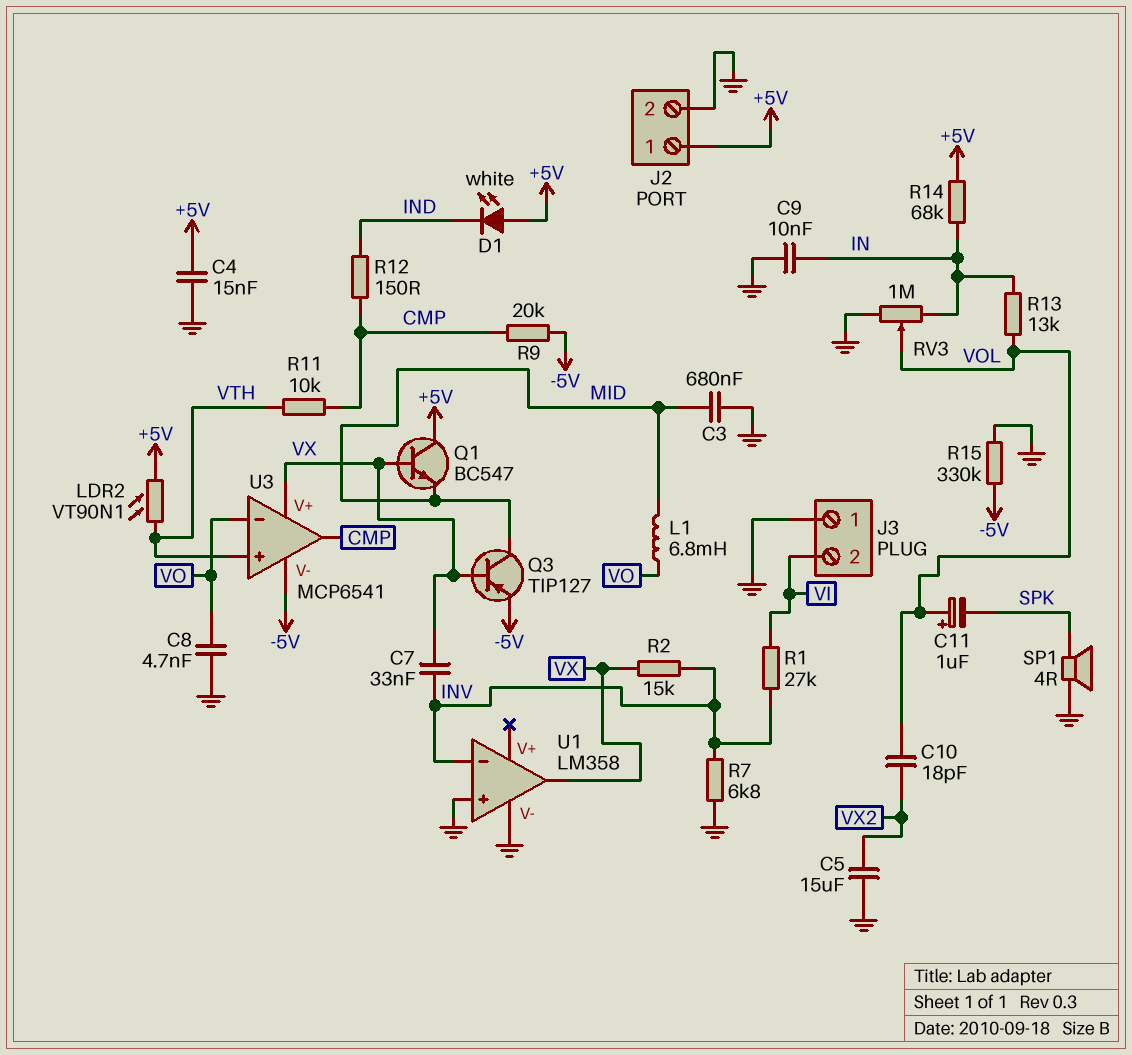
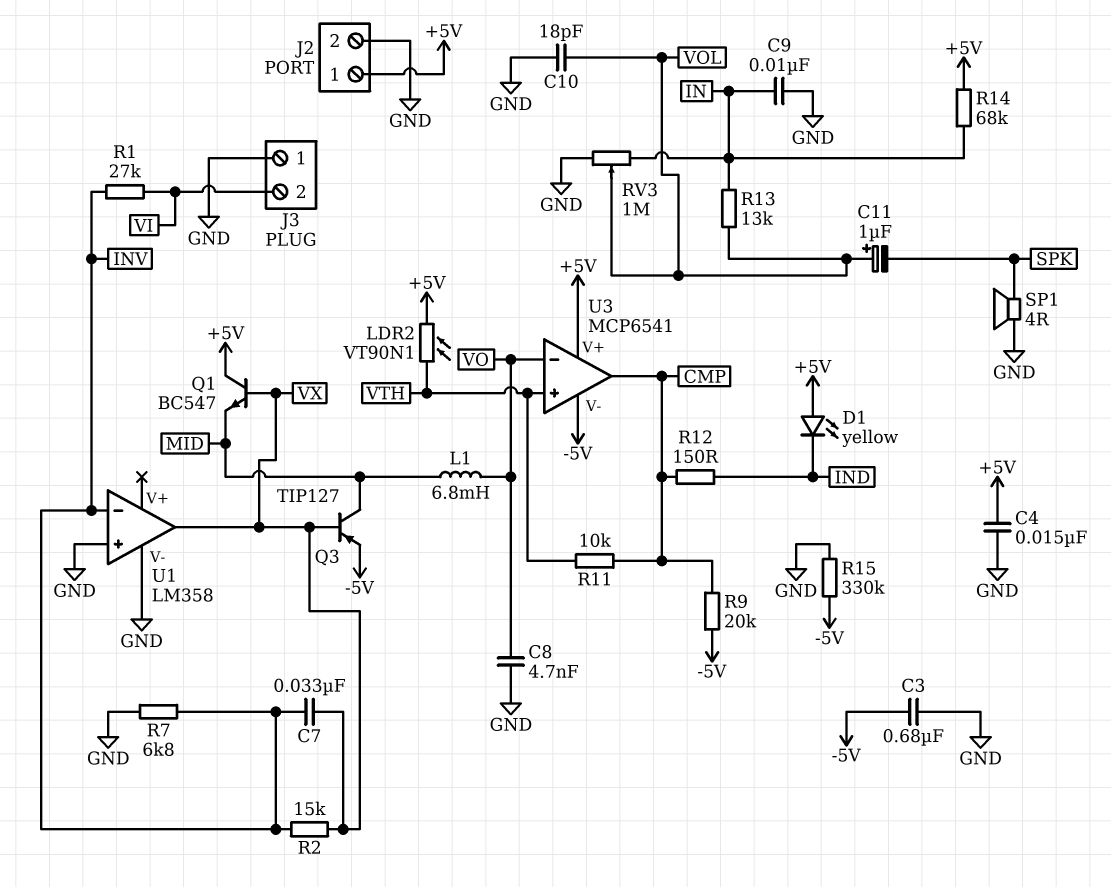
C3: 680nF (GND, MID) -> 680nF (-5V, GND)
C5: 15uF (GND, VX2) -> none
C10: 18pF (VOL, VX2) -> 18pF (GND, VOL)
D1: LED white (A +5V, K IND) -> LED yellow (A +5V, K IND)
U3 pin V+: VX -> +5V

